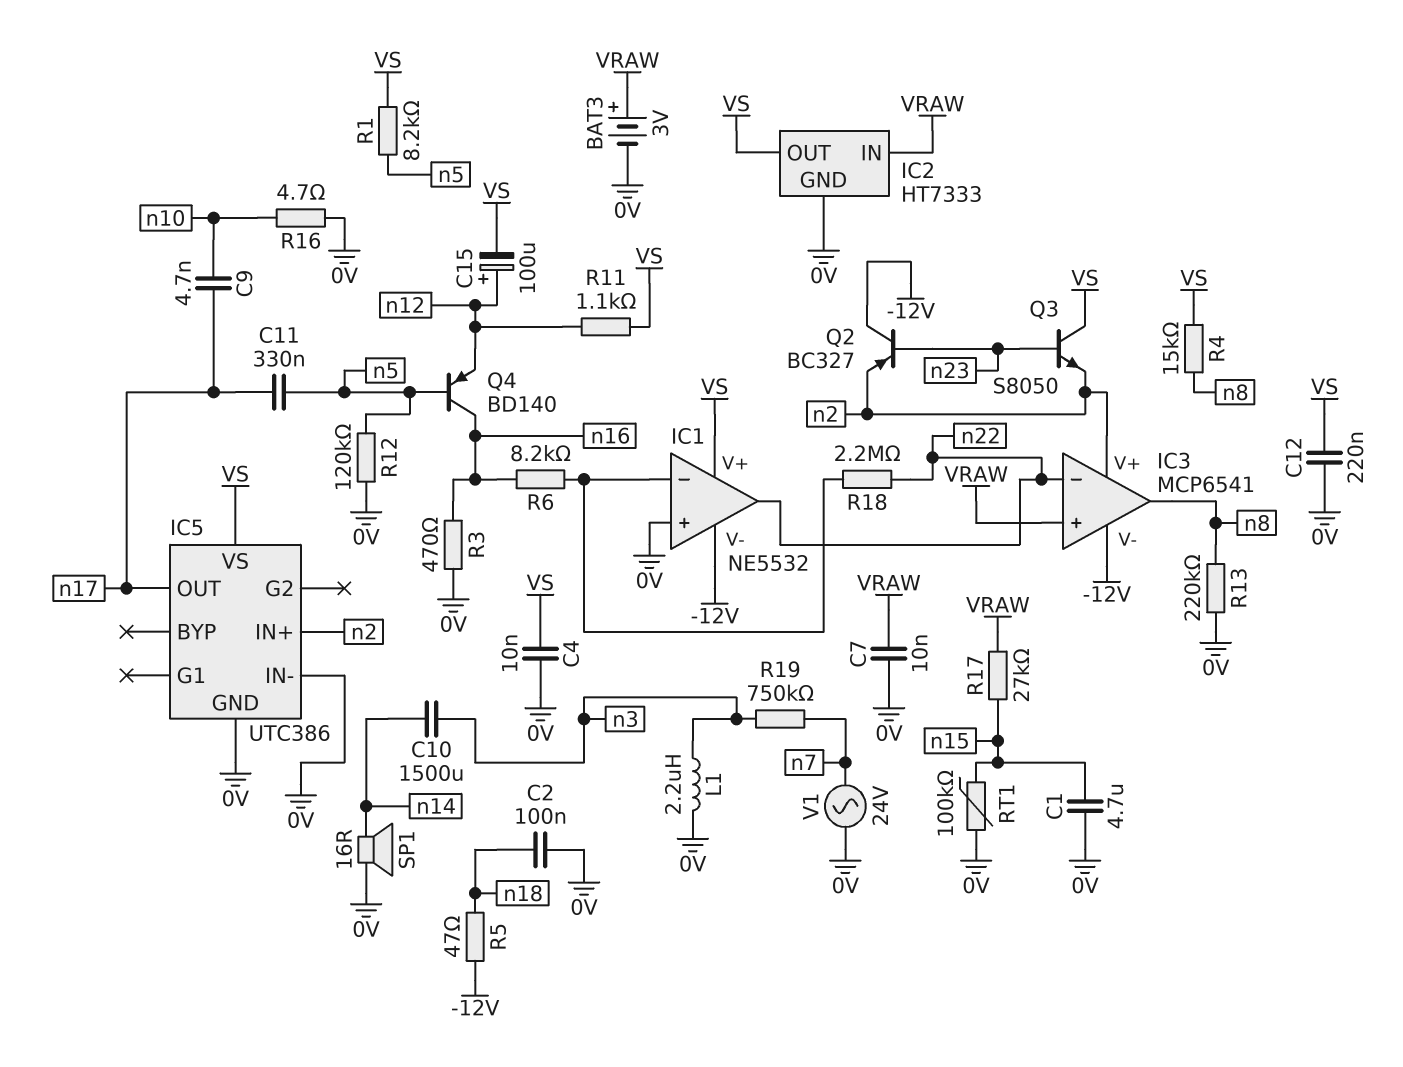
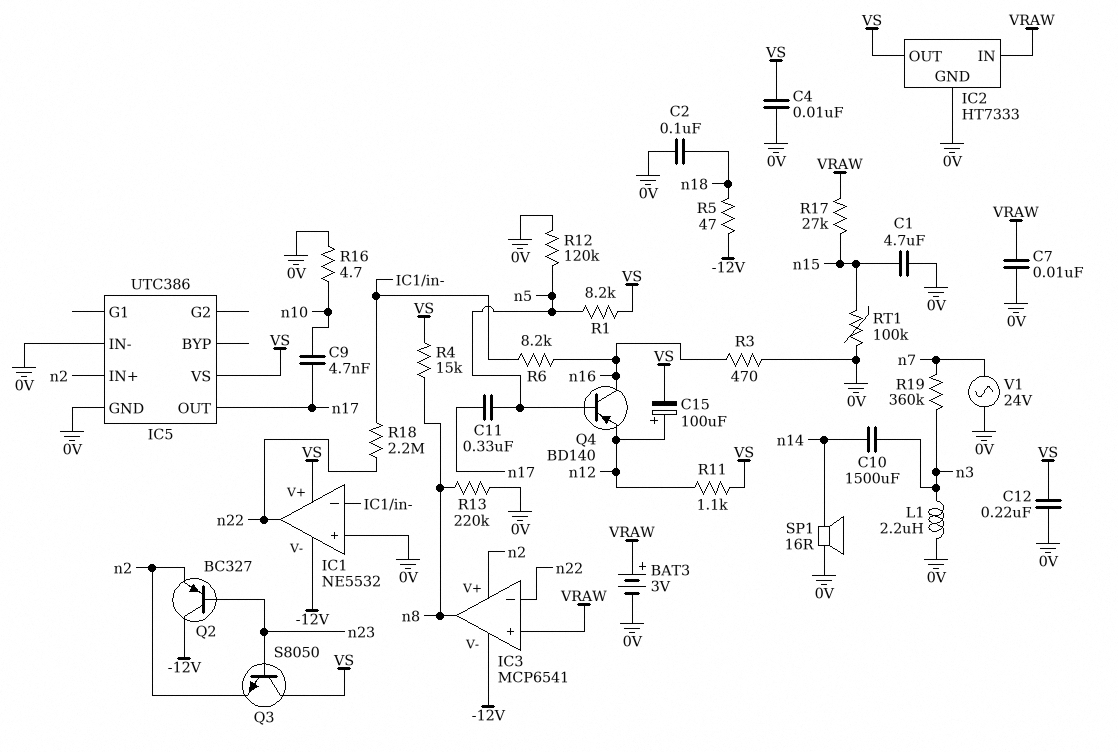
R19: 750k (n3, n7) -> 360k (n3, n7)

